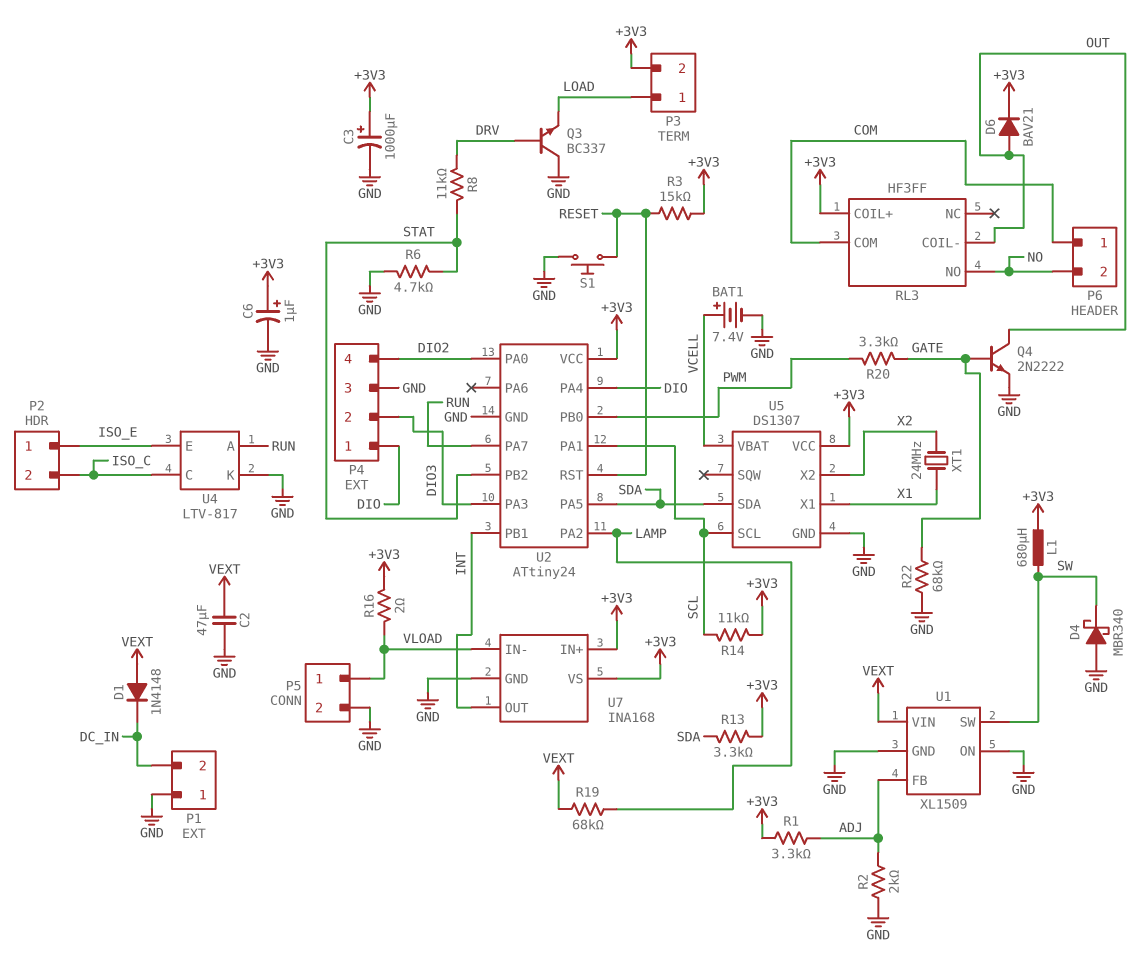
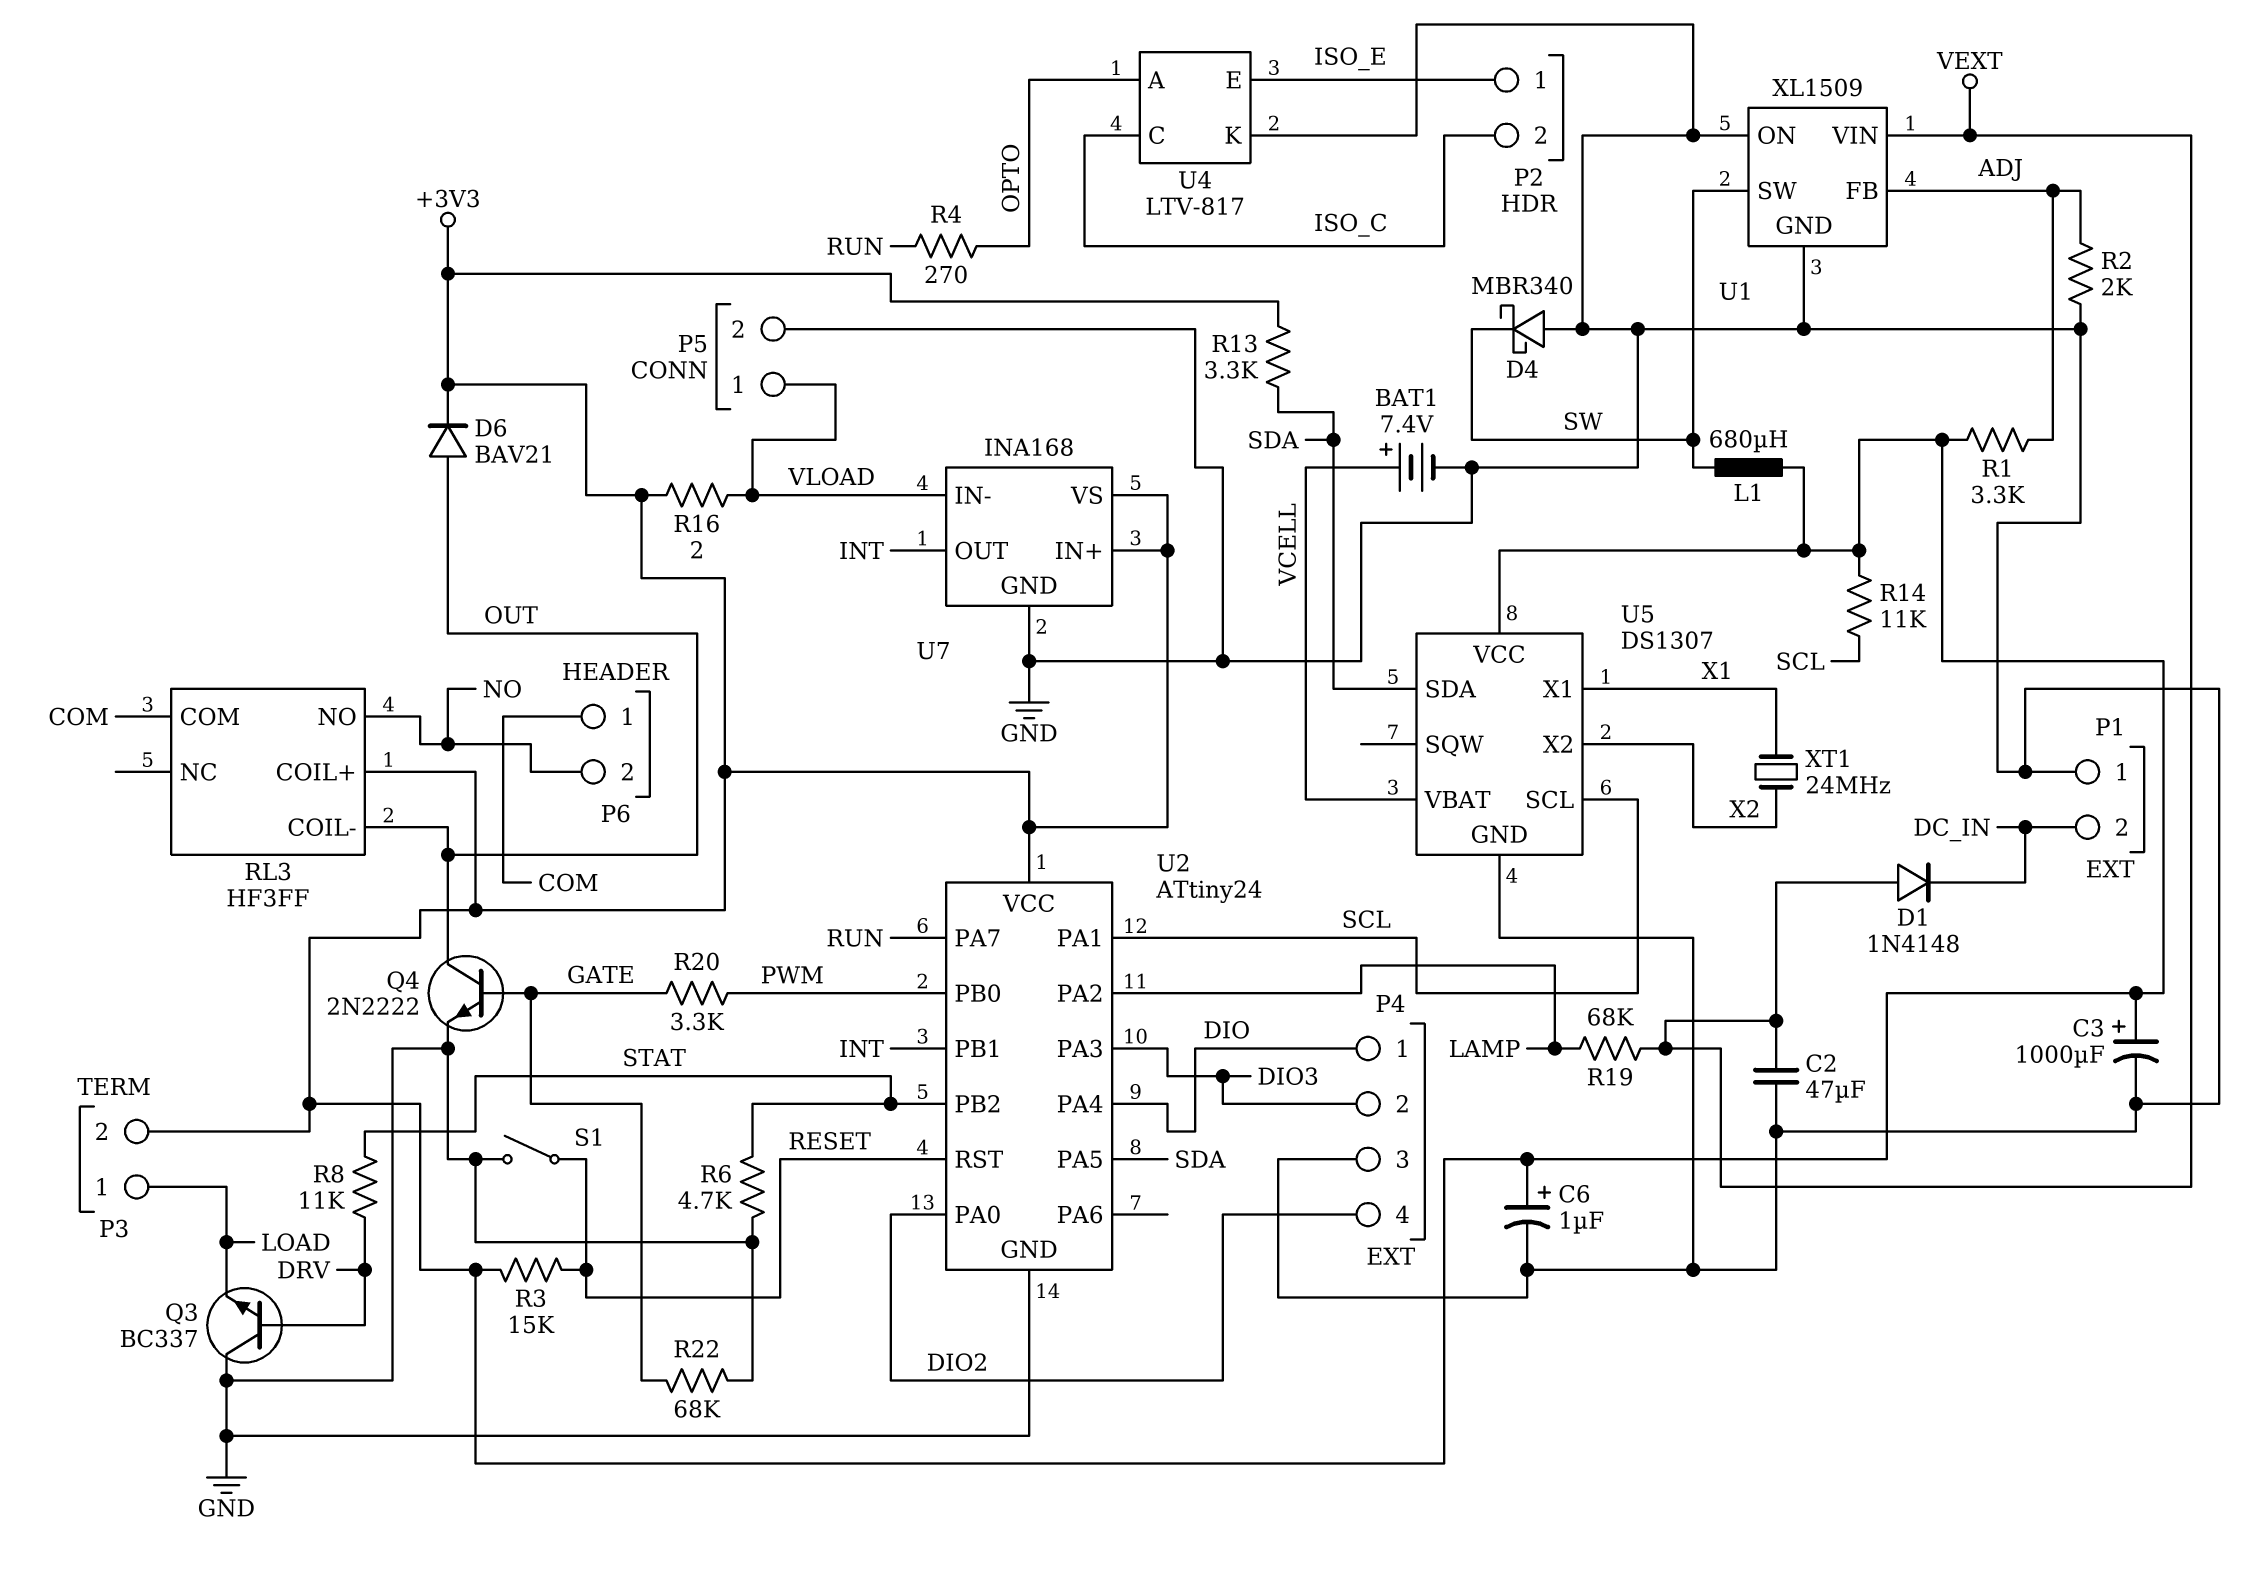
R4: none -> 270 (OPTO, RUN)
S1: button (GND, RESET) -> switch (GND, RESET)
U4 pin A: RUN -> OPTO

